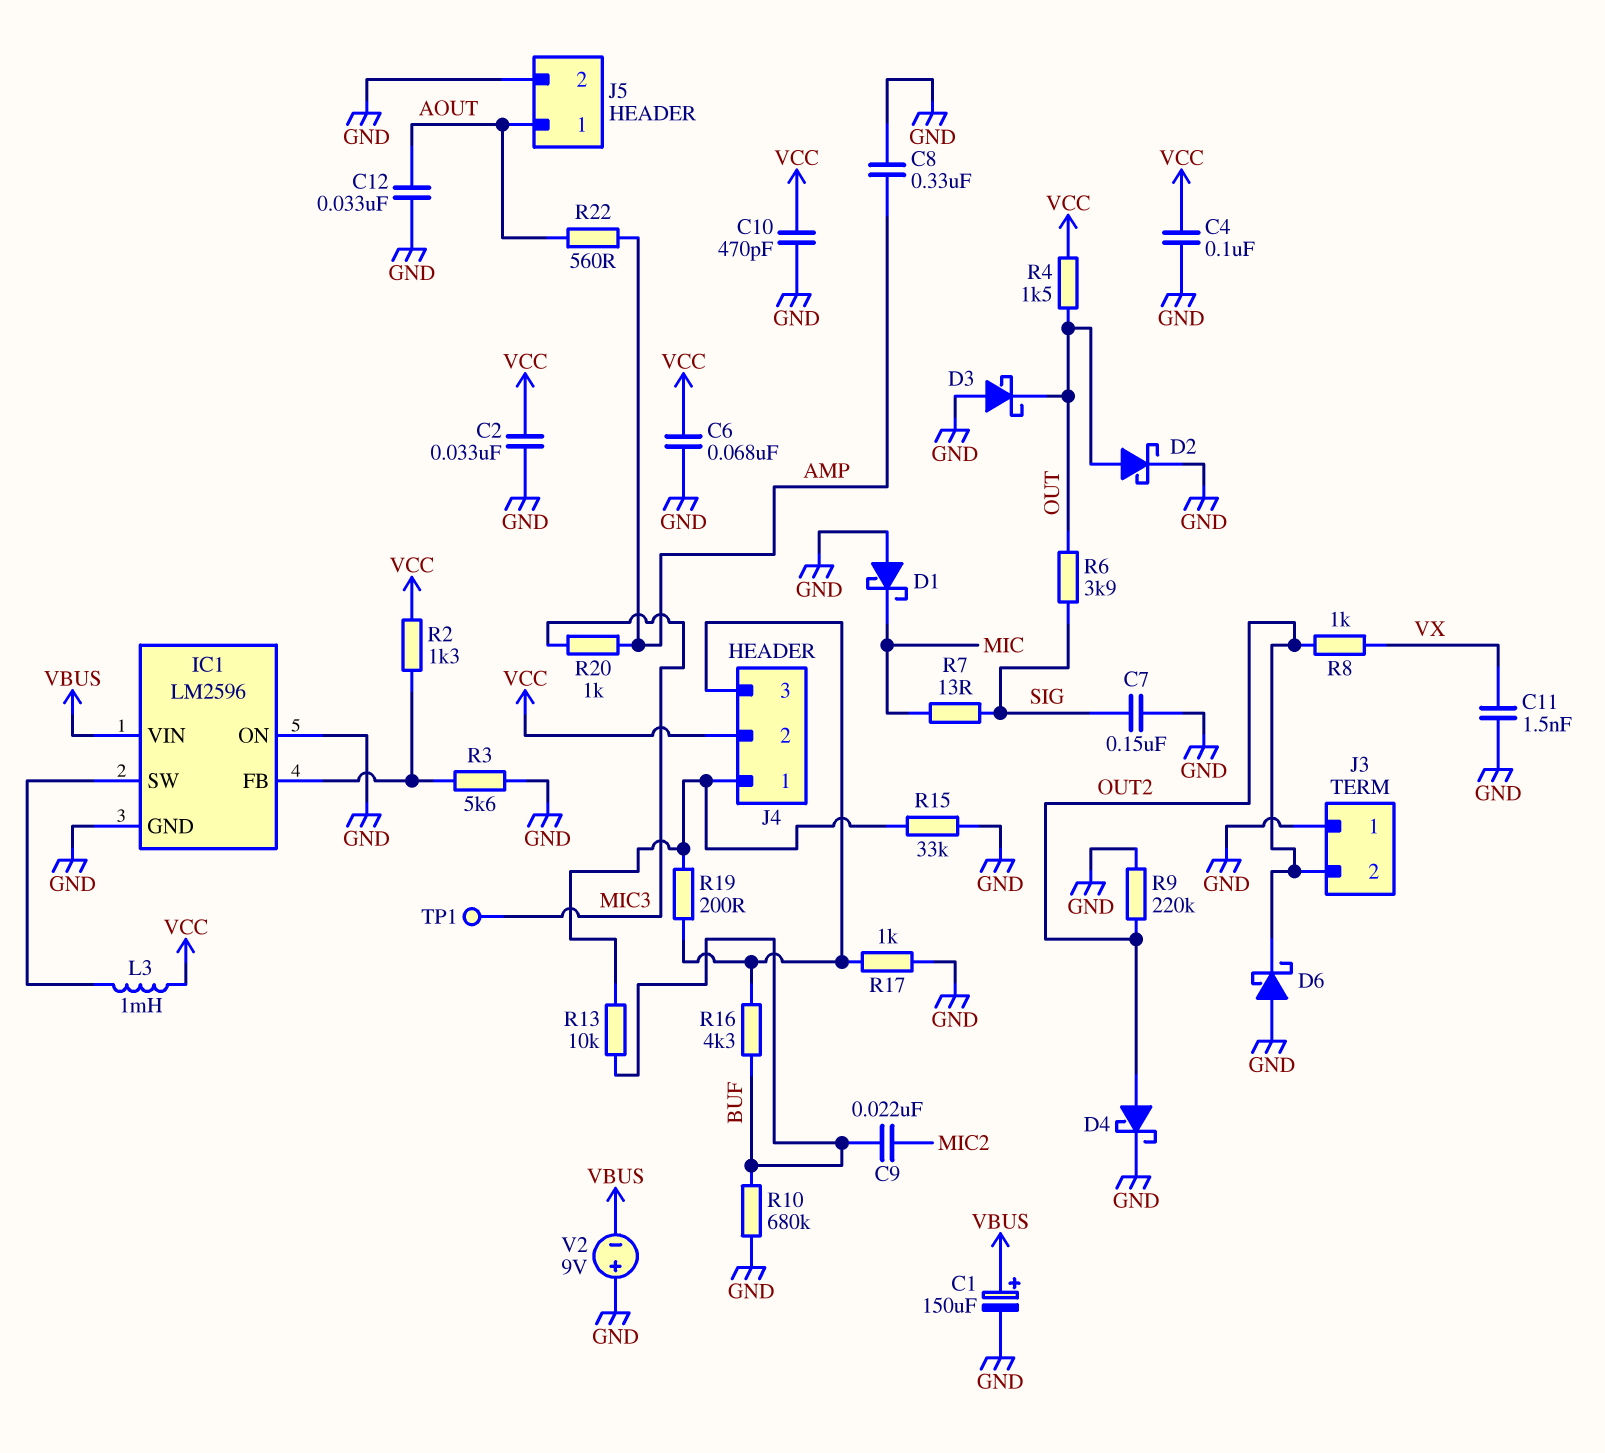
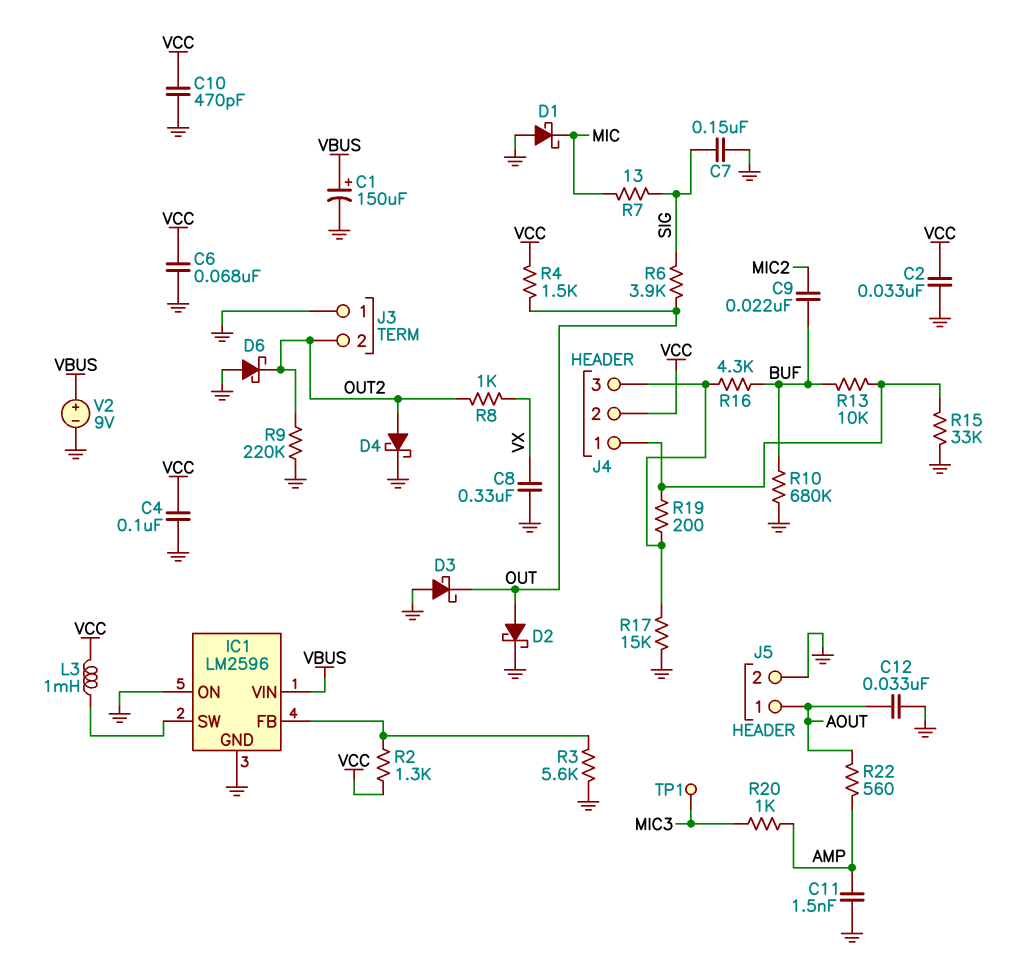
C8: 330nF (AMP, GND) -> 330nF (GND, VX)
C11: 1.5nF (GND, VX) -> 1.5nF (AMP, GND)
R17: 1k (GND, J4/3) -> 15k (GND, J4/3)
V2: 9V (plus GND, minus VBUS) -> 9V (plus VBUS, minus GND)

